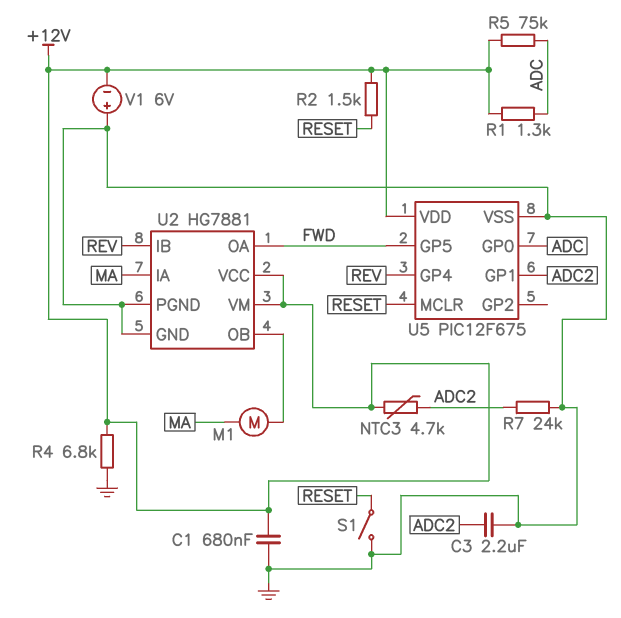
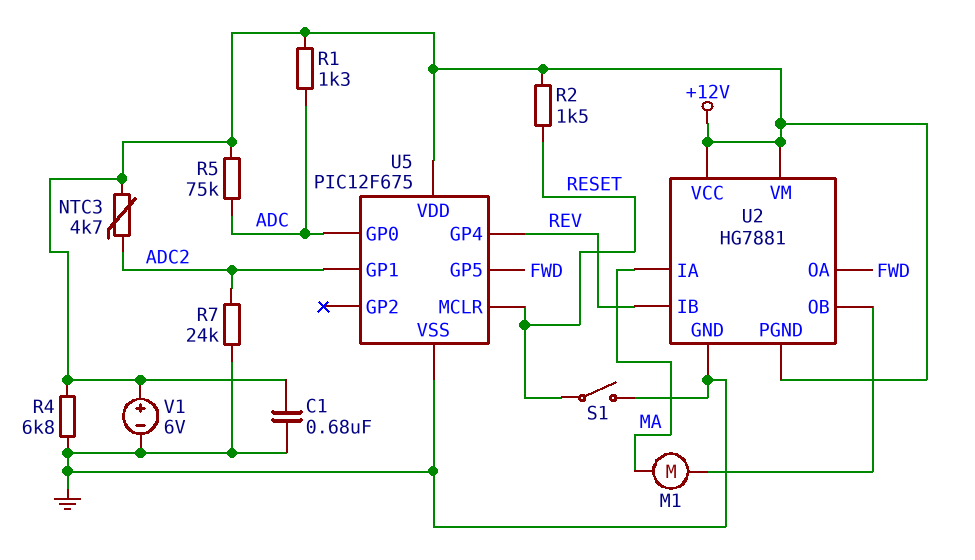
C3: 2.2uF (ADC2, GND) -> none
U2 pin PGND: GND -> +12V
V1: 6V (plus GND, minus +12V) -> 6V (plus +12V, minus GND)

